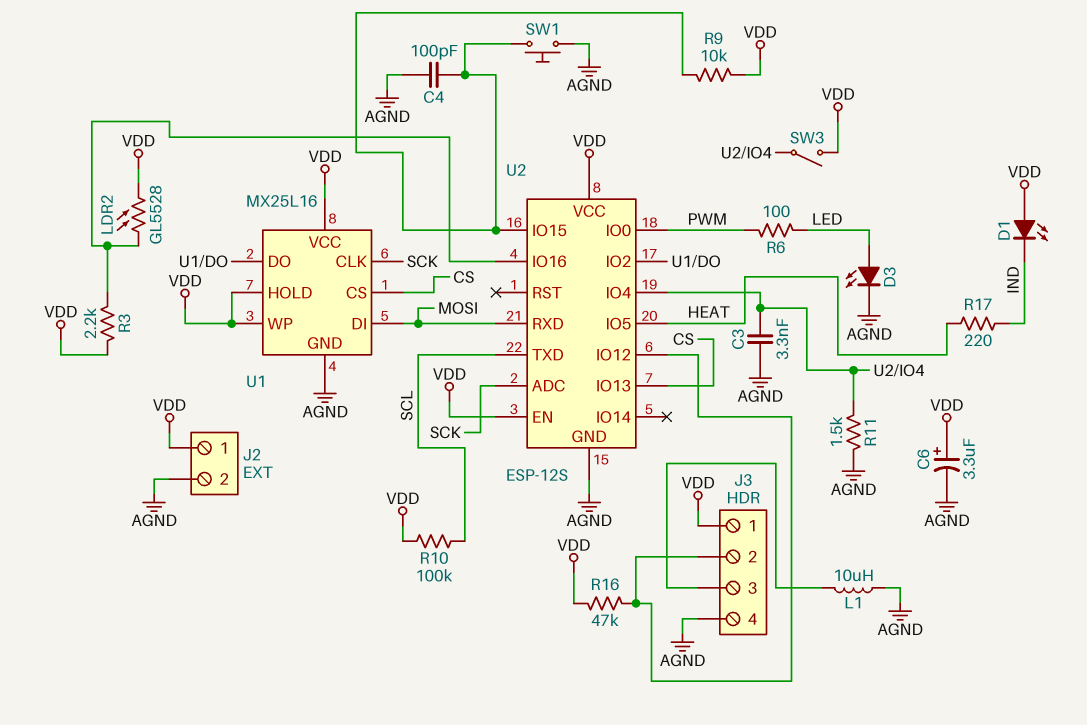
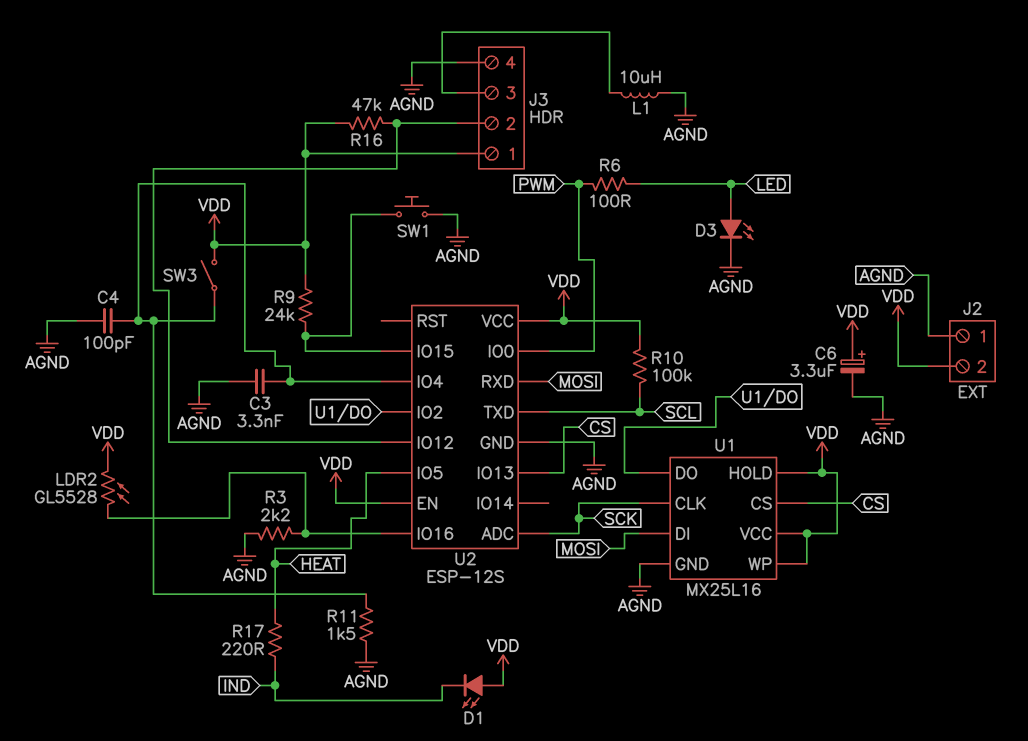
C4: 100pF (AGND, U2/IO15) -> 100pF (AGND, U2/IO4)
J2 pin 1: VDD -> AGND
J2 pin 2: AGND -> VDD
R3: 2.2k (U2/IO16, VDD) -> 2.2k (AGND, U2/IO16)
R9: 10k (U2/IO15, VDD) -> 24k (U2/IO15, VDD)

